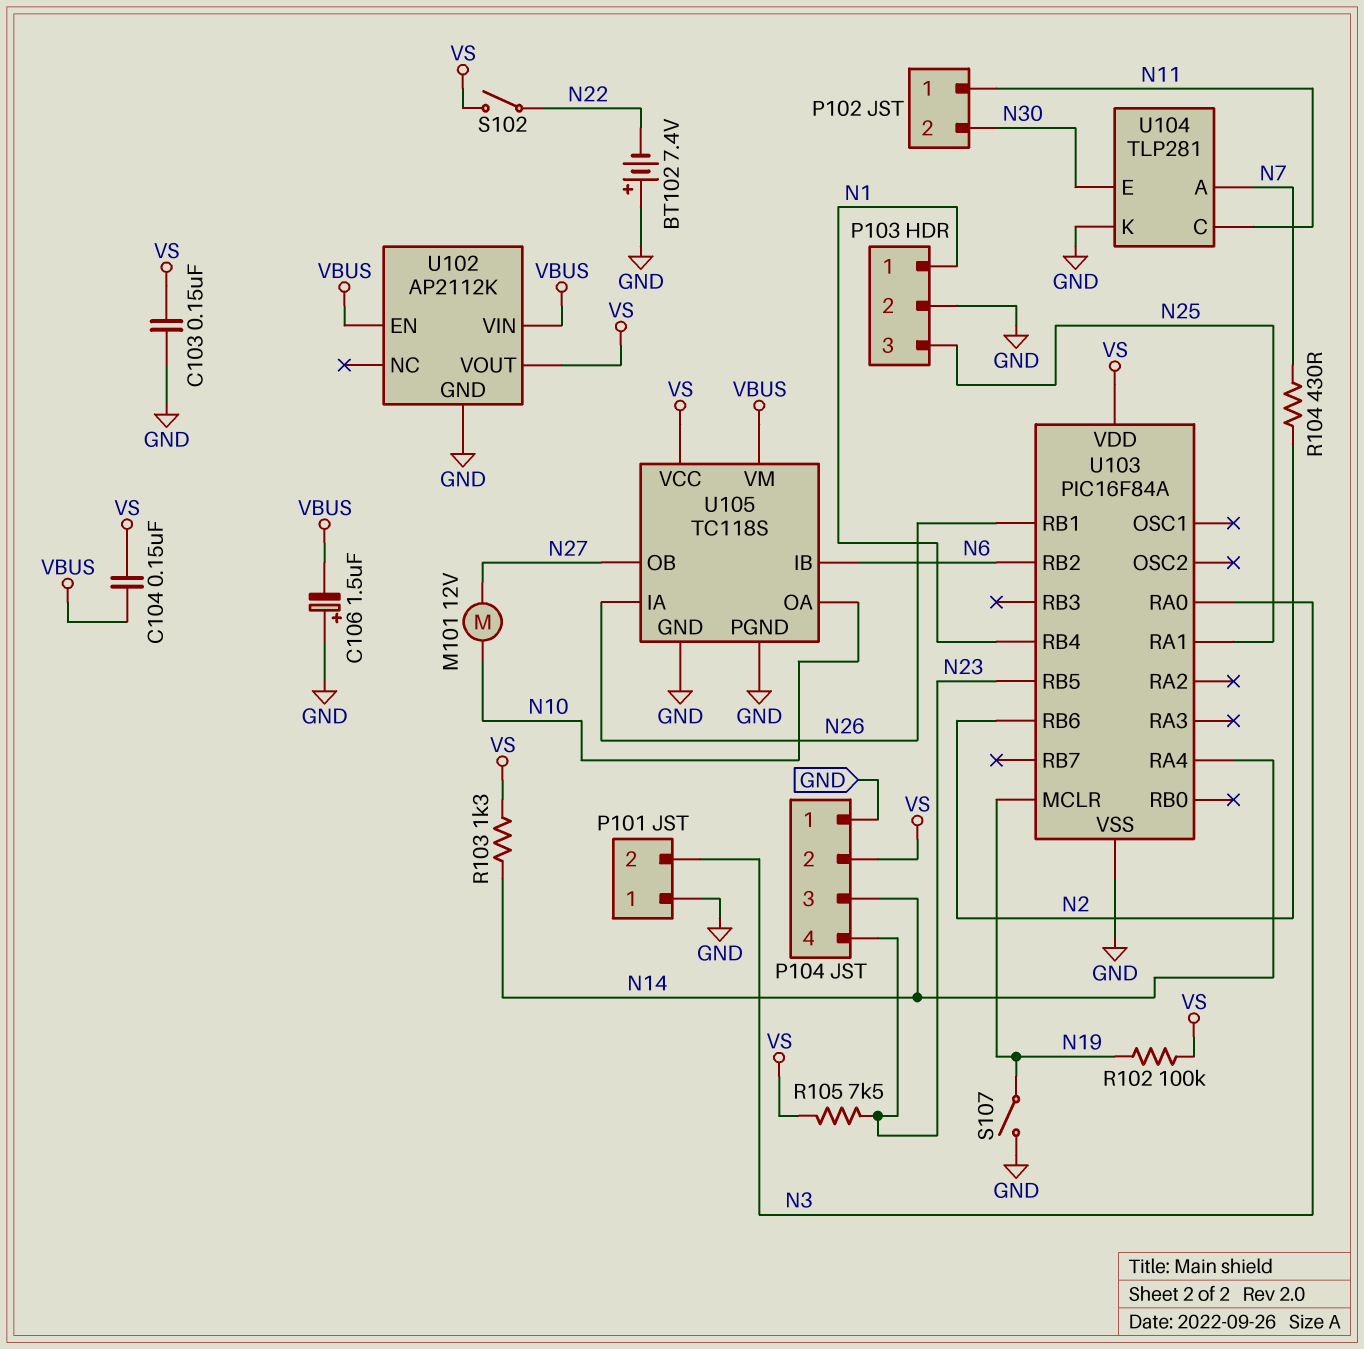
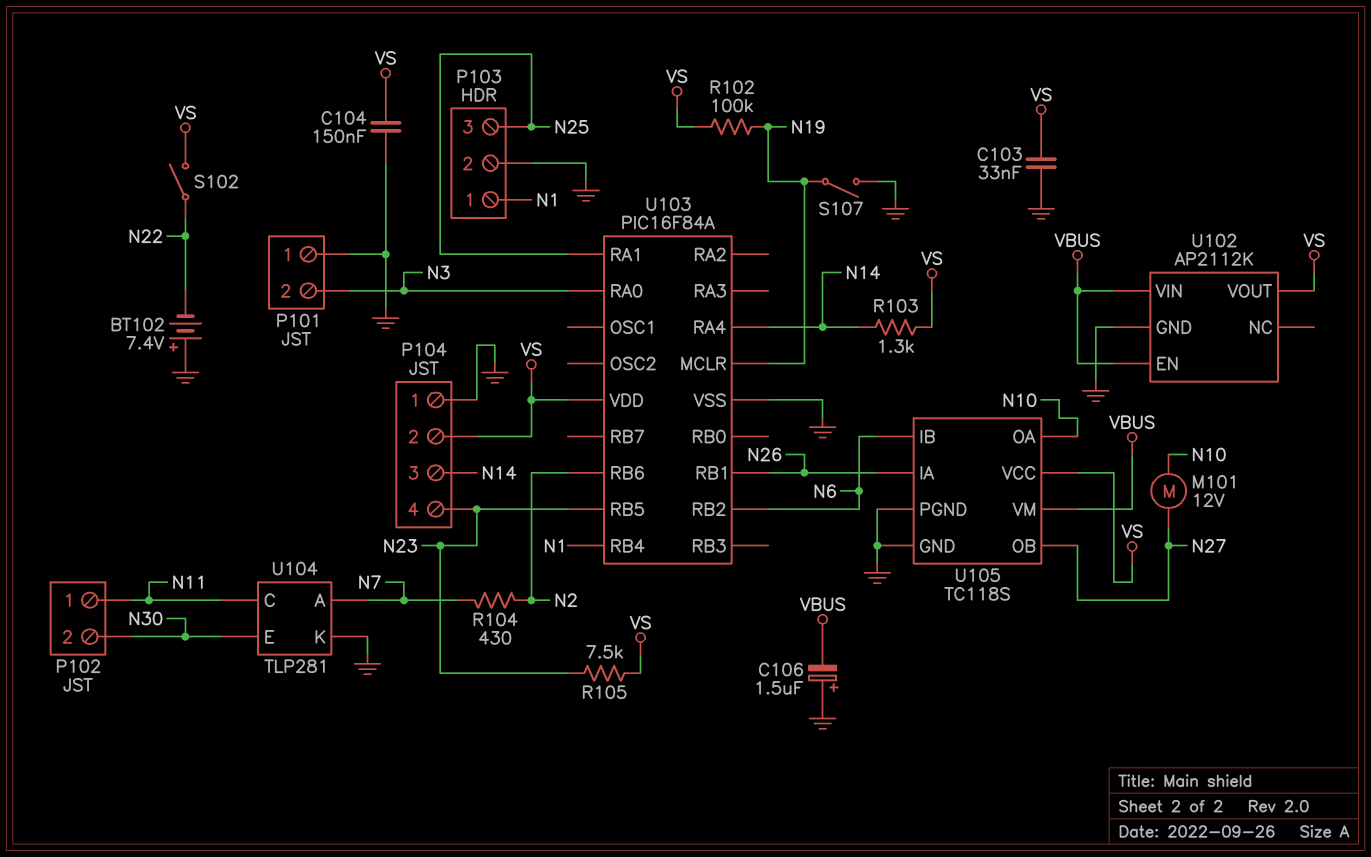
C103: 150nF (GND, VS) -> 33nF (GND, VS)
C104: 150nF (VBUS, VS) -> 150nF (GND, VS)

